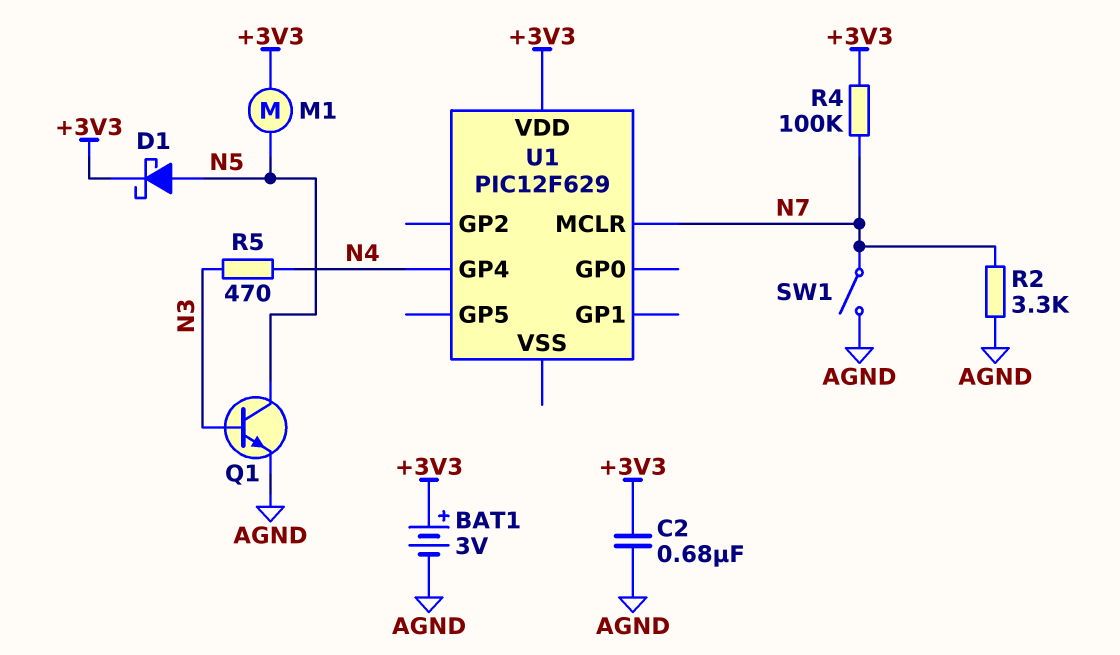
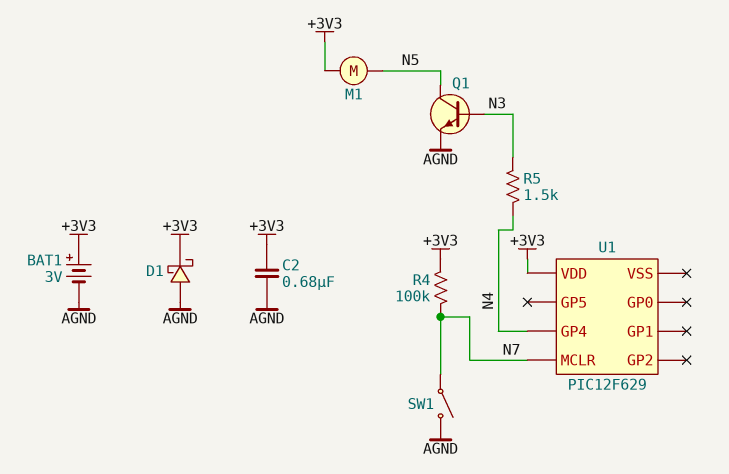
D1: schottky (A N5, K +3V3) -> schottky (A AGND, K +3V3)
R2: 3.3k (AGND, N7) -> none
R5: 470 (N3, N4) -> 1.5k (N3, N4)

